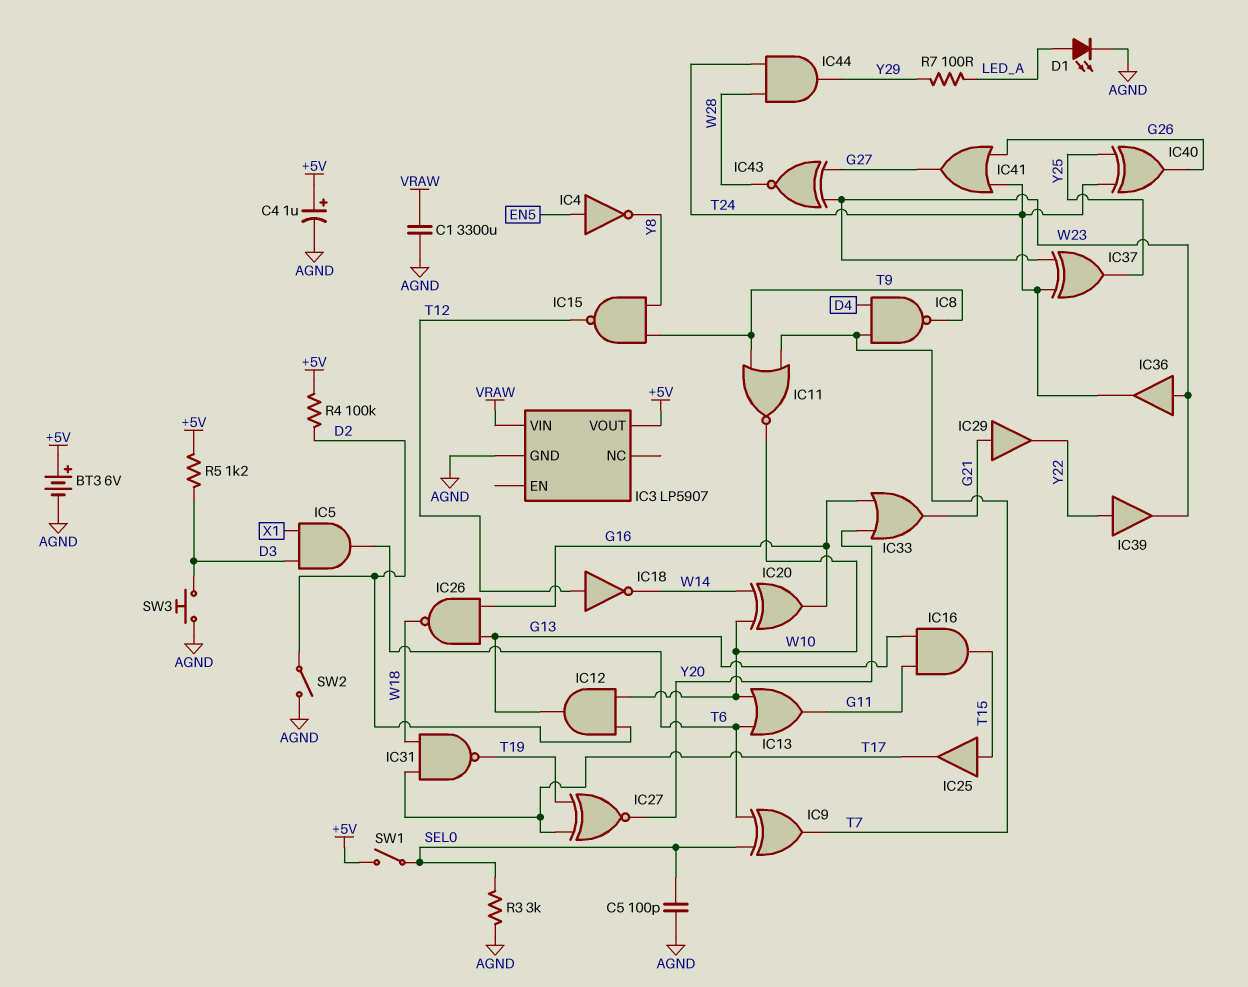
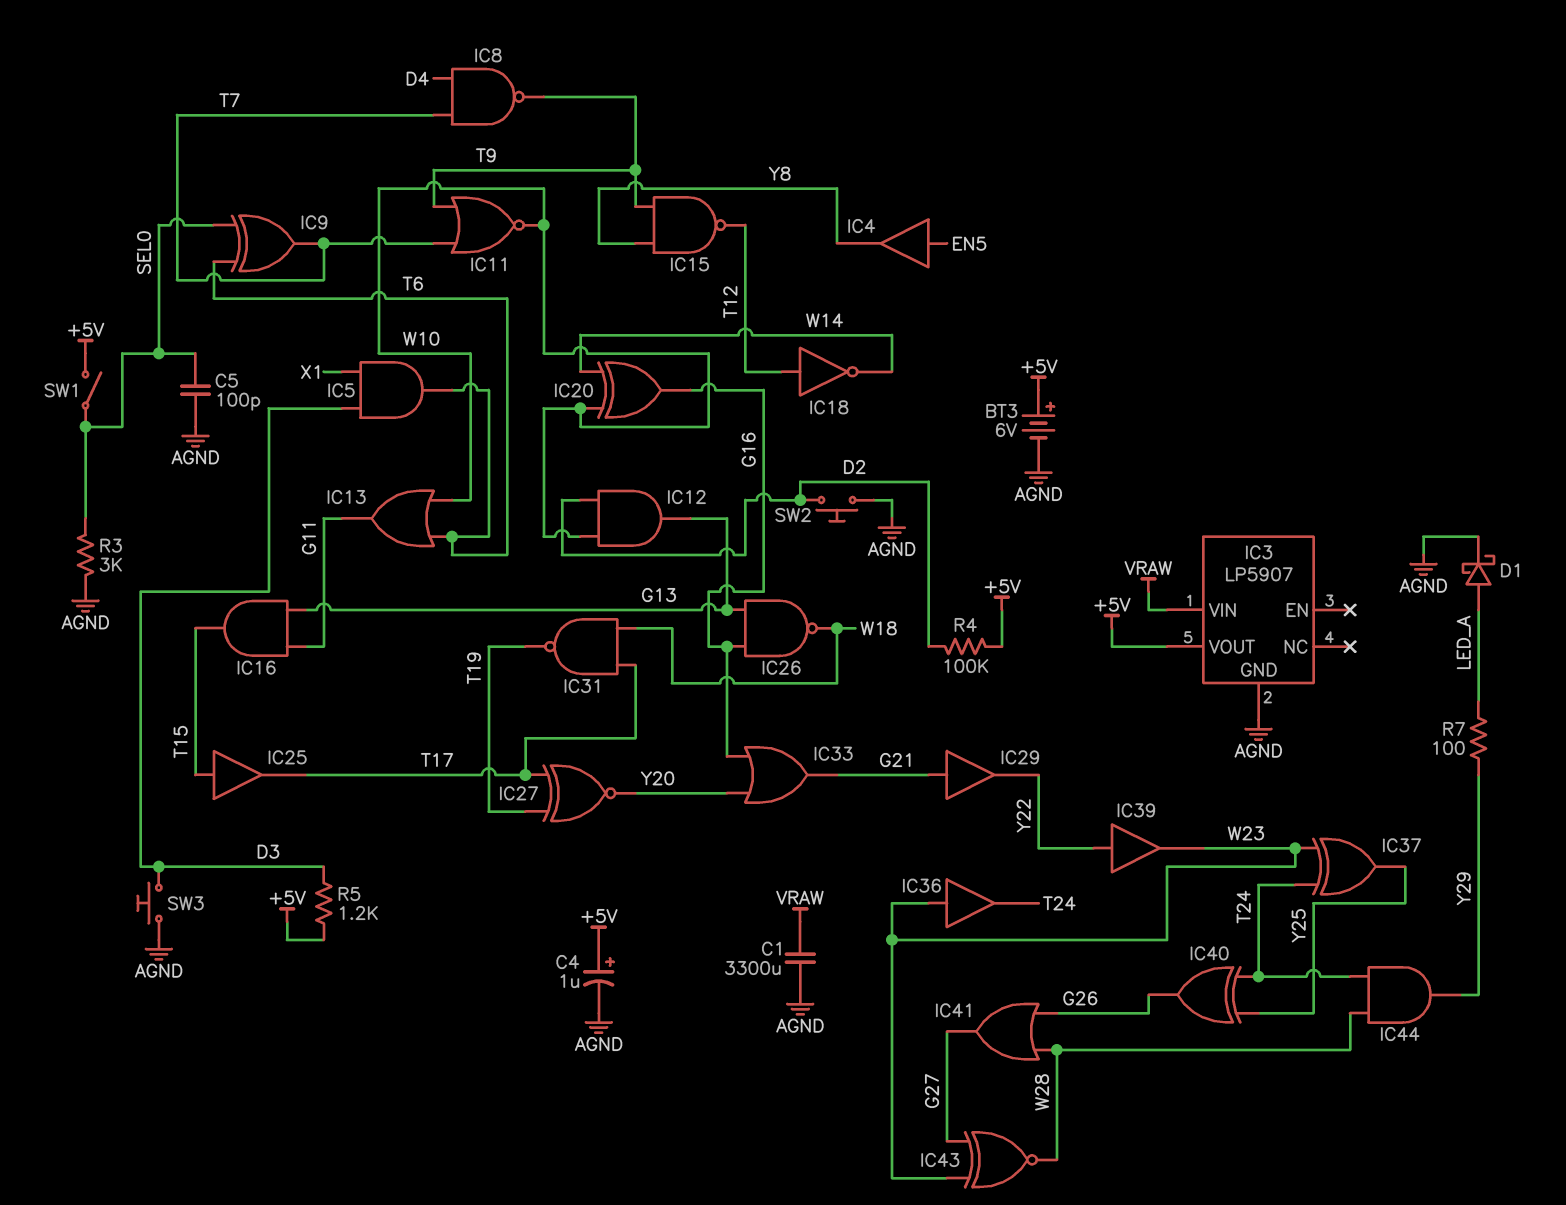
D1: LED (A LED_A, K AGND) -> schottky (A LED_A, K AGND)
IC4: NOT (in EN5, out Y8) -> buffer (in EN5, out Y8)
IC41: OR (in G26, in T24, out G27) -> OR (in G26, in W28, out G27)
SW2: switch (AGND, D2) -> button (AGND, D2)

